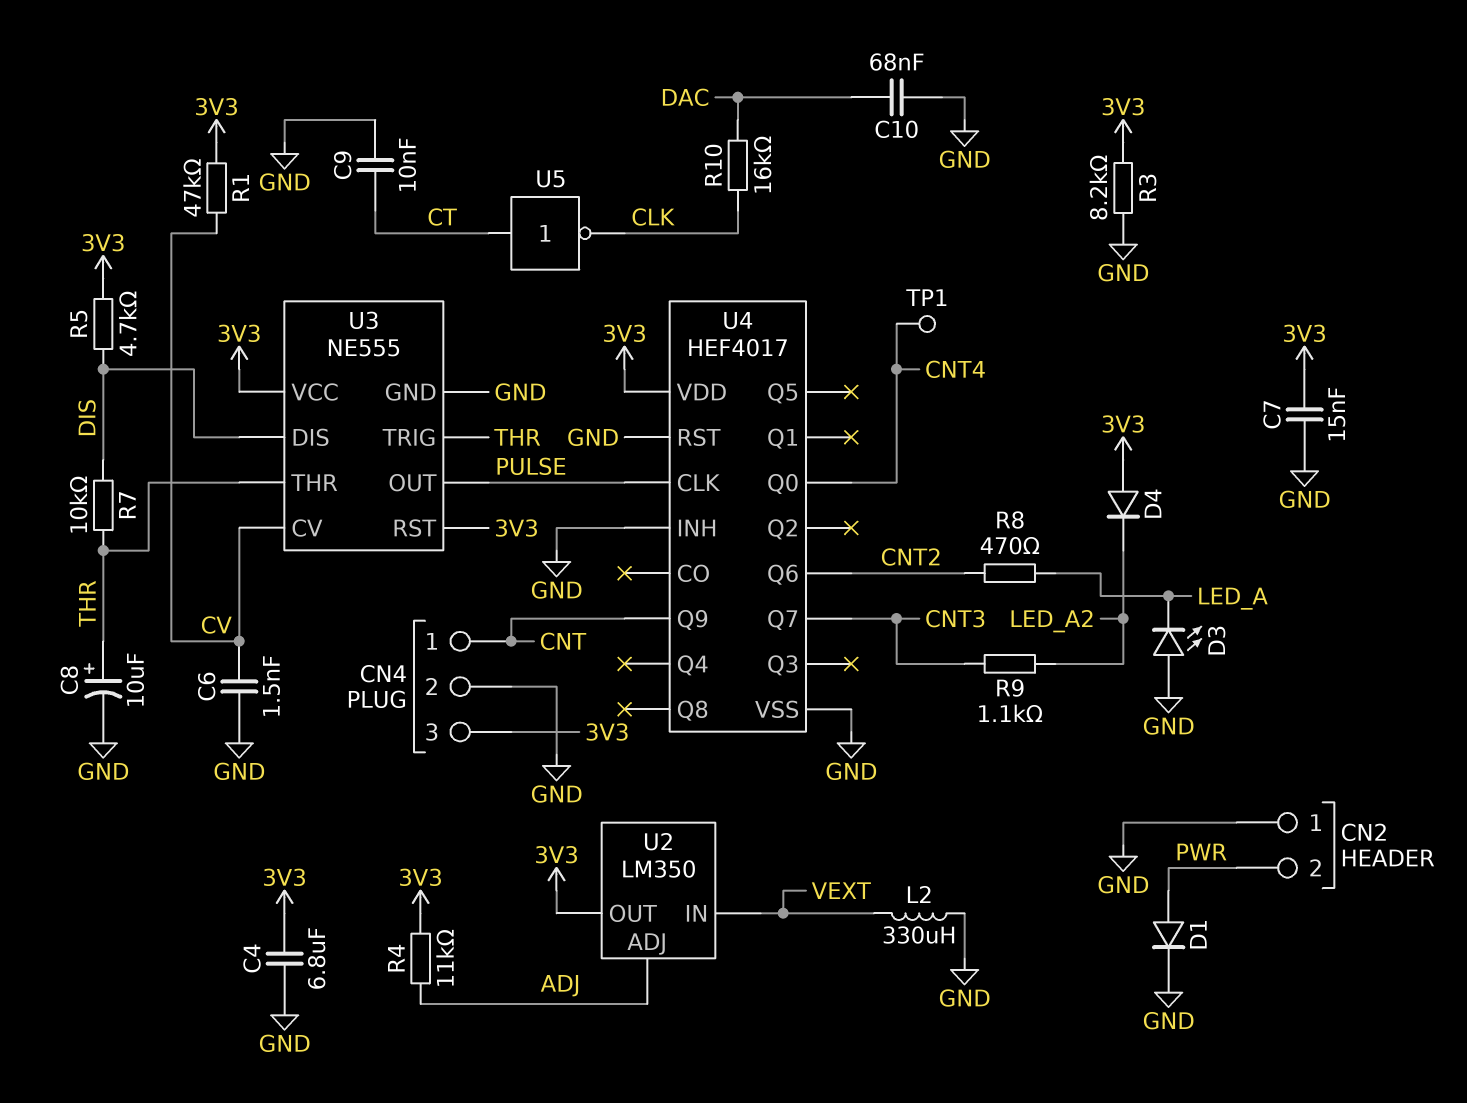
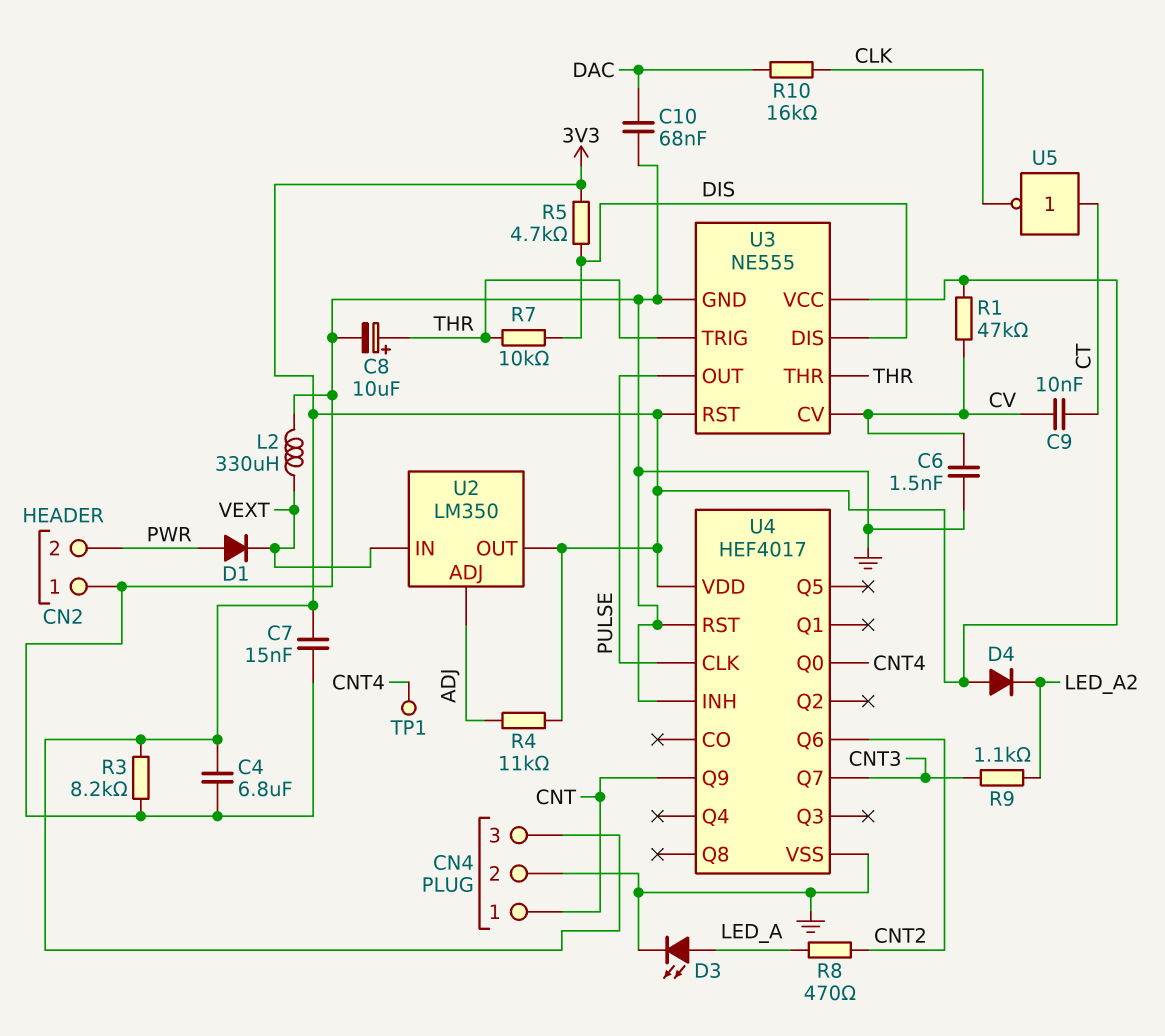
C9: 10nF (CT, GND) -> 10nF (CT, CV)
D1: diode (A PWR, K GND) -> diode (A PWR, K VEXT)
D3: LED (A GND, K LED_A) -> LED (A LED_A, K GND)

